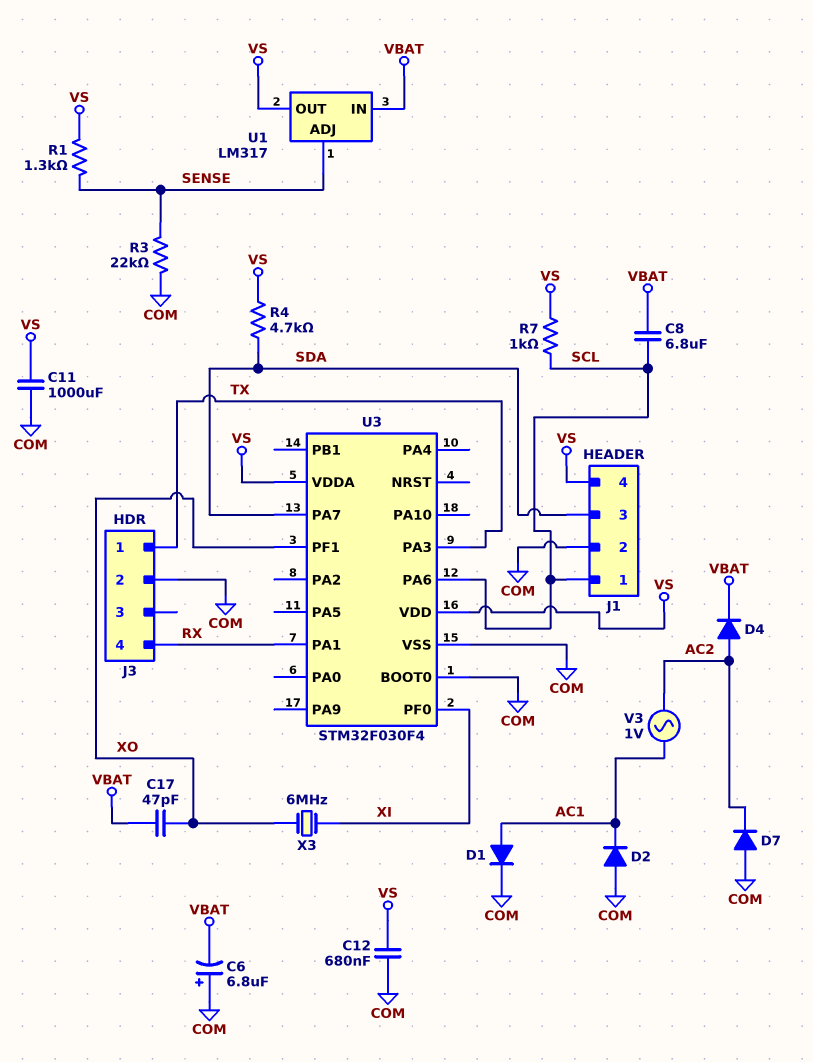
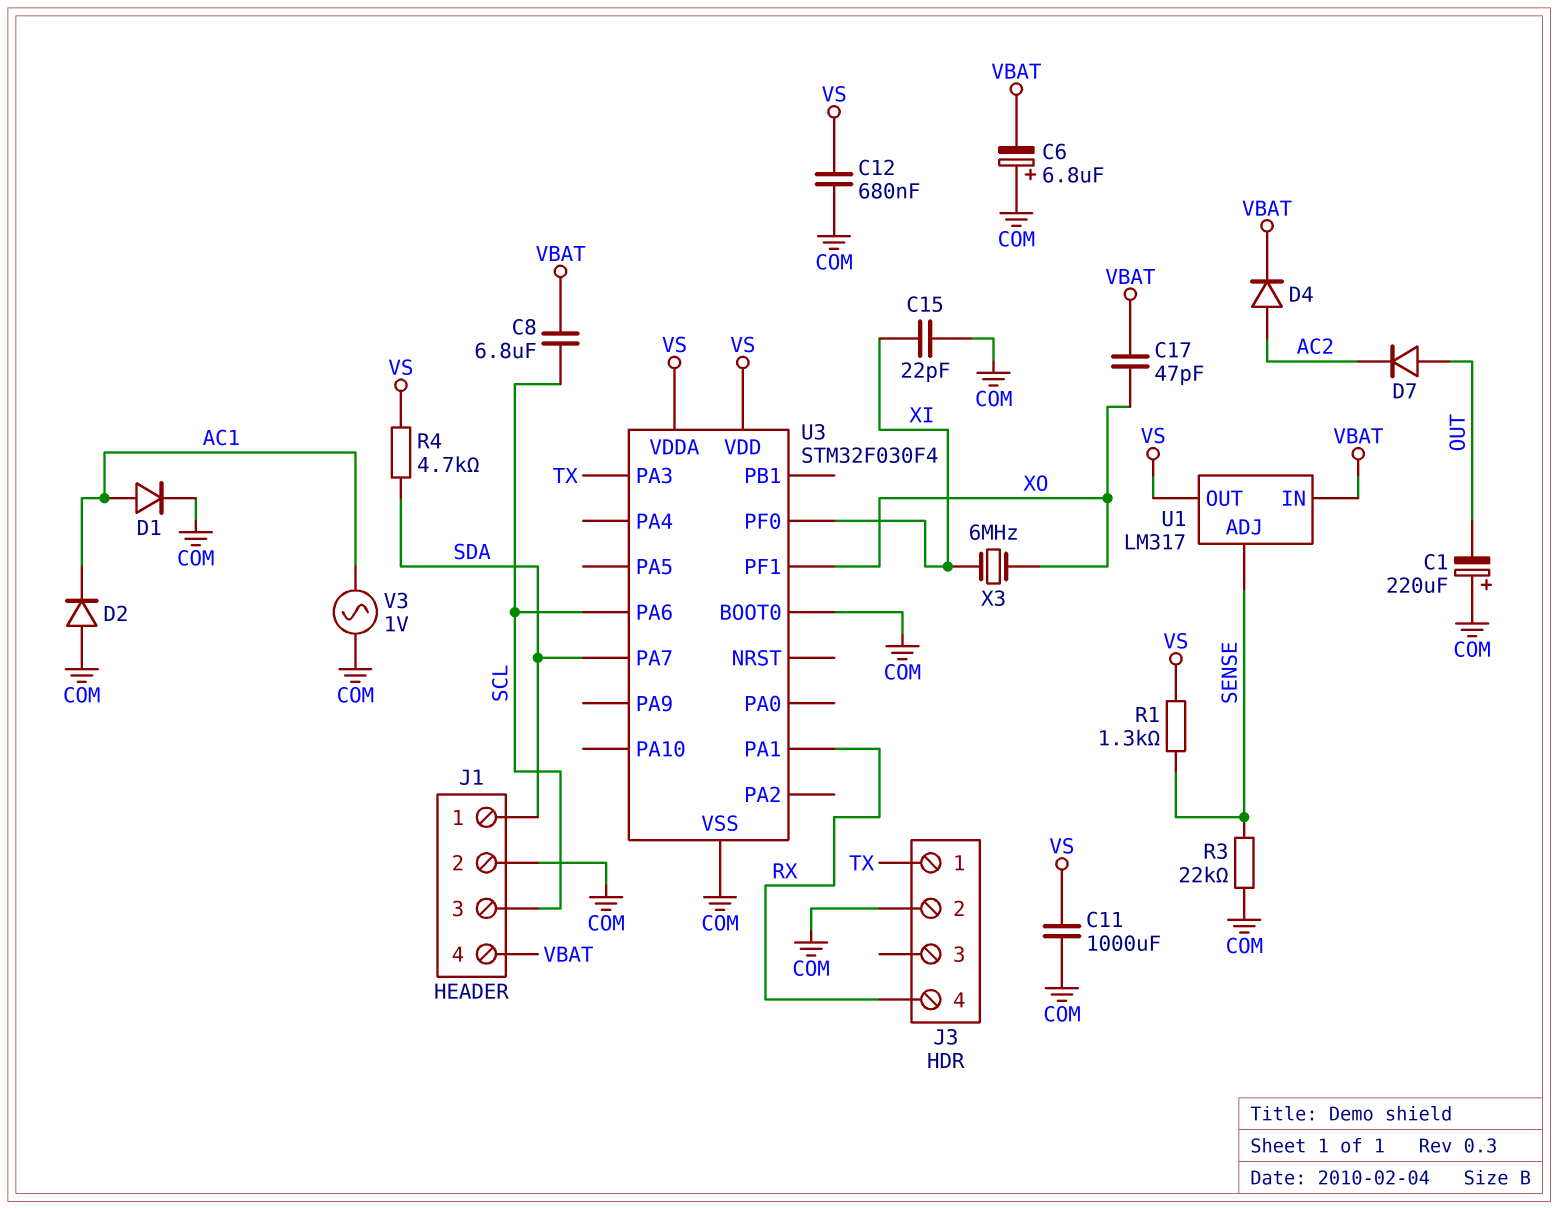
C1: none -> 220uF (plus COM, minus OUT)
C15: none -> 22pF (COM, XI)
D7: diode (A COM, K AC2) -> diode (A OUT, K AC2)
J1 pin 1: SCL -> SDA
J1 pin 3: SDA -> SCL
J1 pin 4: VS -> VBAT
R7: 1k (SCL, VS) -> none
V3: AC 1V (AC1, AC2) -> AC 1V (AC1, COM)

